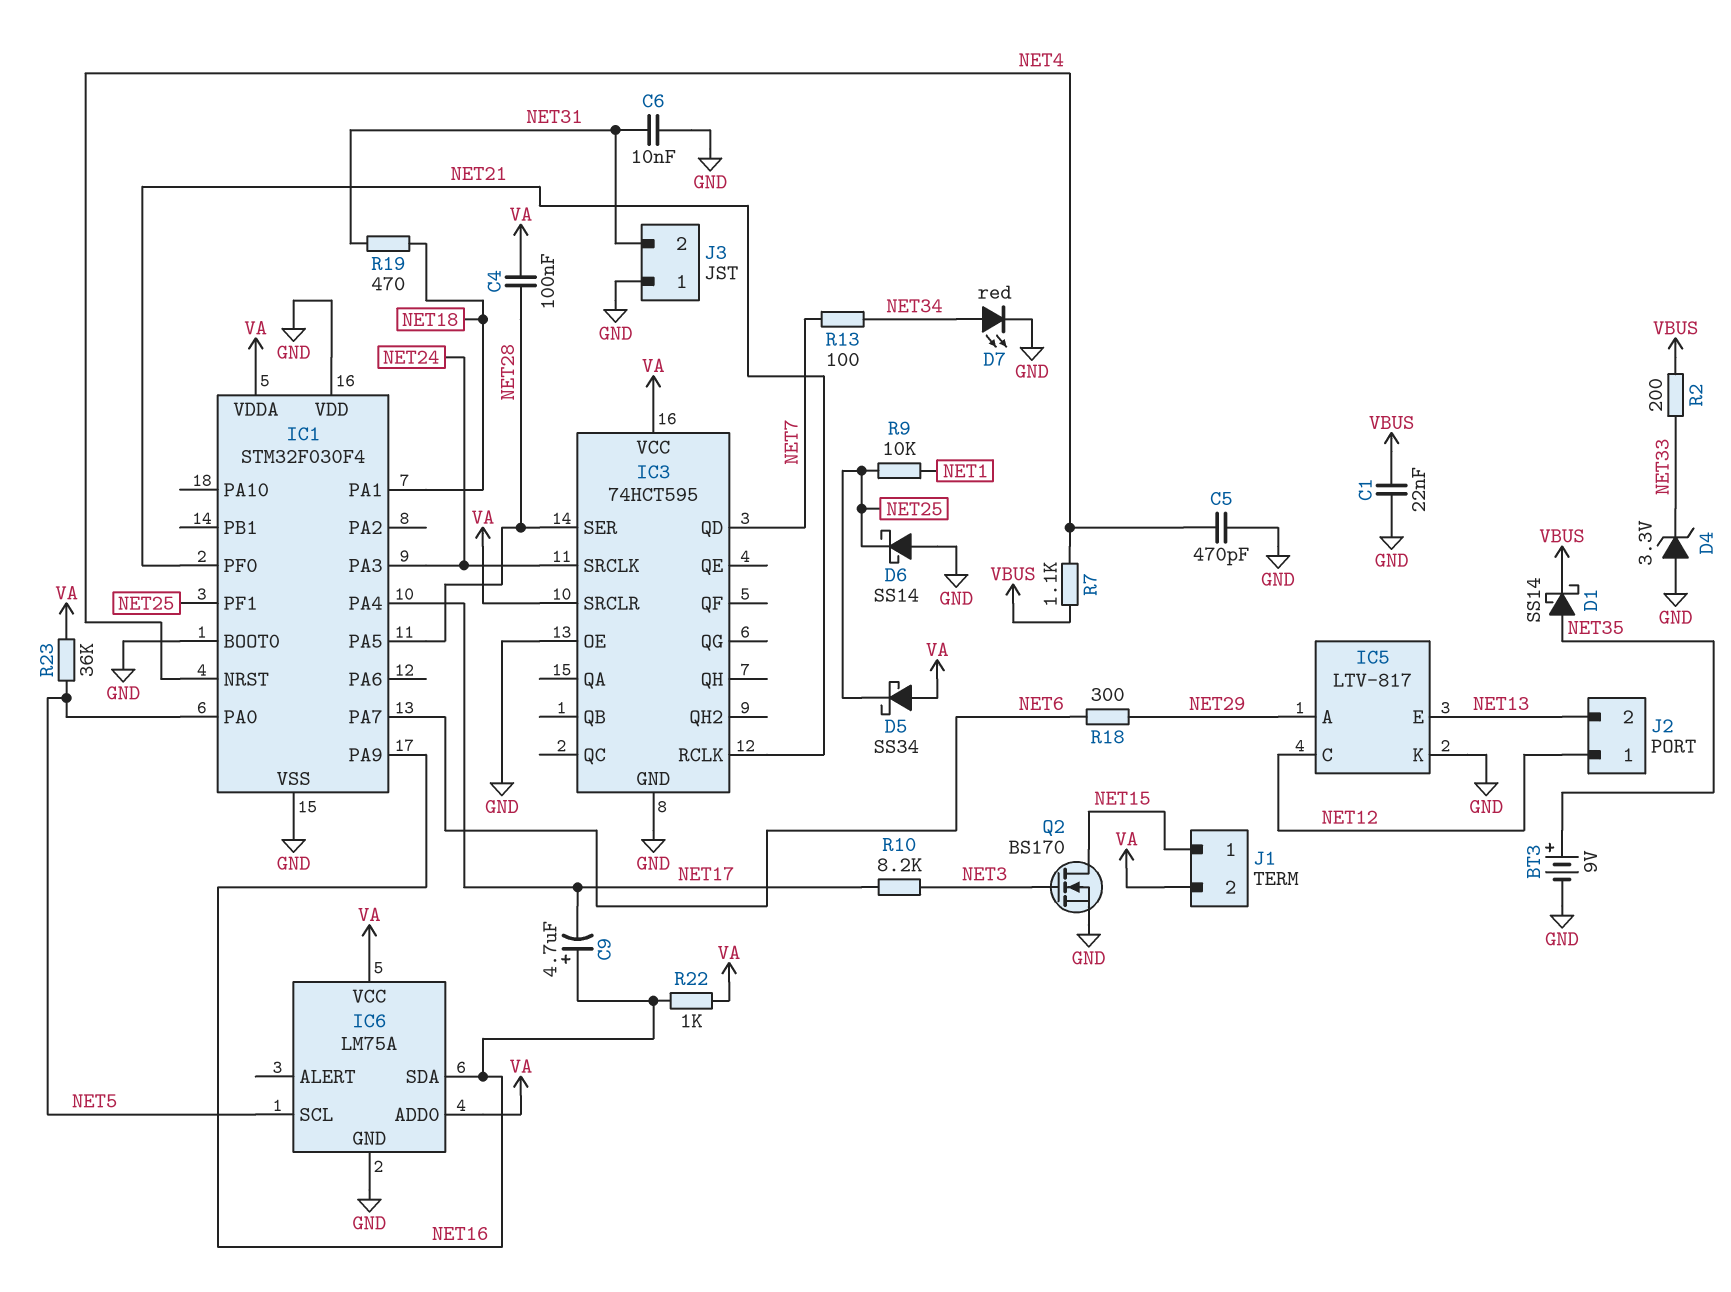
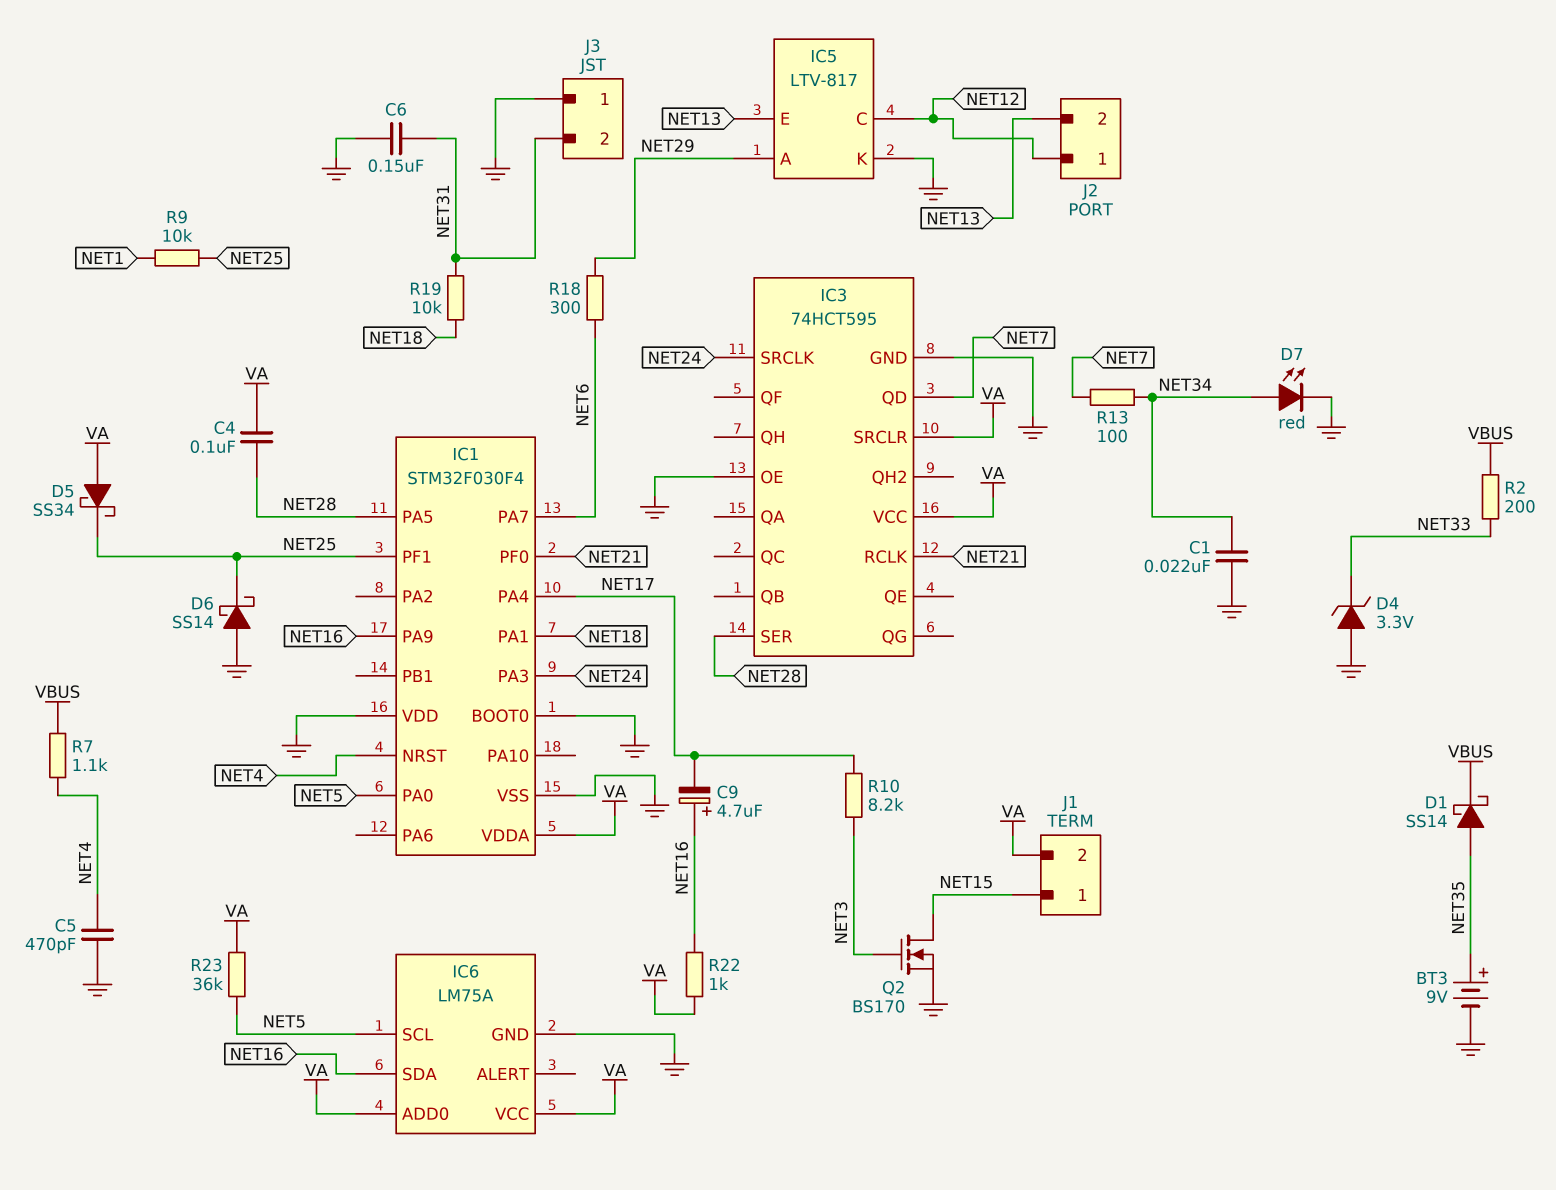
C1: 22nF (GND, VBUS) -> 22nF (GND, NET34)
C6: 10nF (GND, NET31) -> 150nF (GND, NET31)
R19: 470 (NET18, NET31) -> 10k (NET18, NET31)

